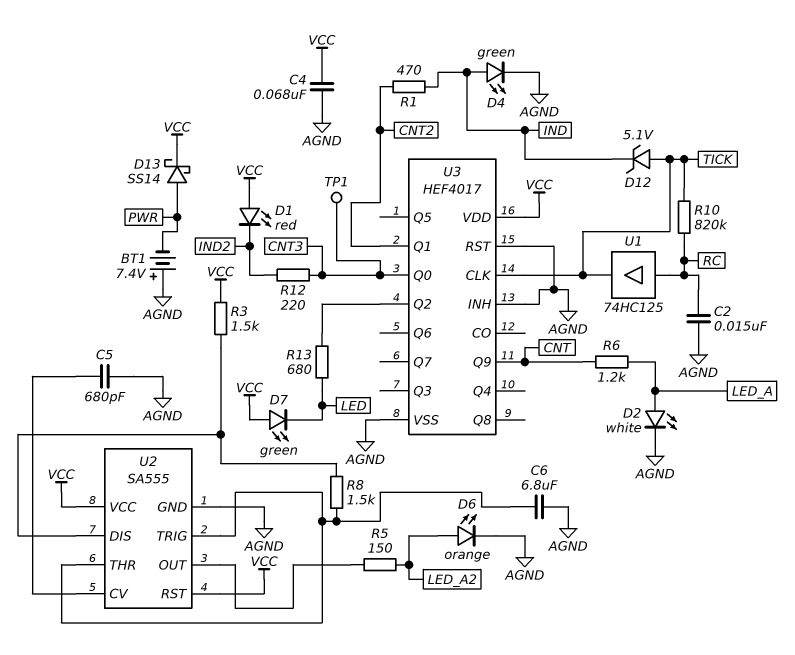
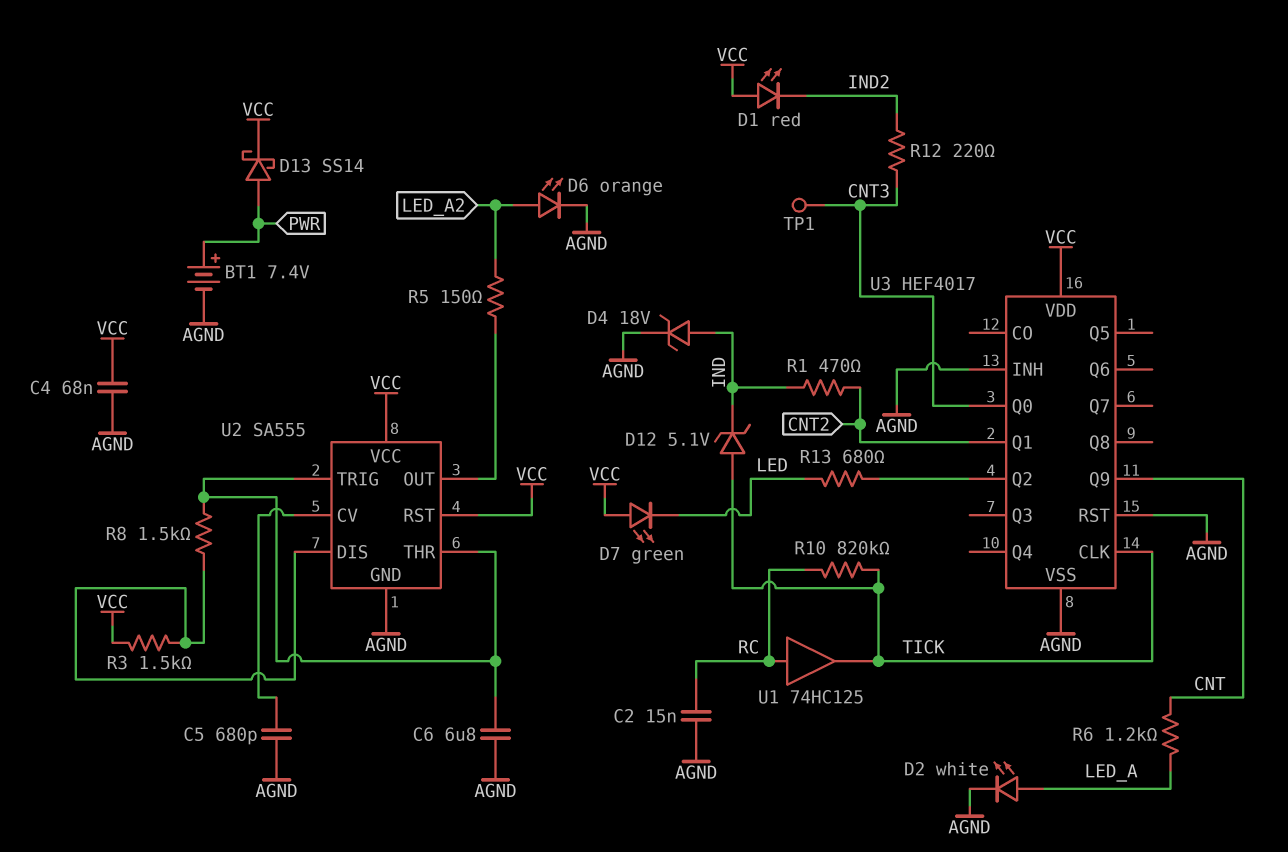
BT1: 7.4V (plus AGND, minus PWR) -> 7.4V (plus PWR, minus AGND)
D4: LED green (A IND, K AGND) -> zener 18V (A IND, K AGND)

